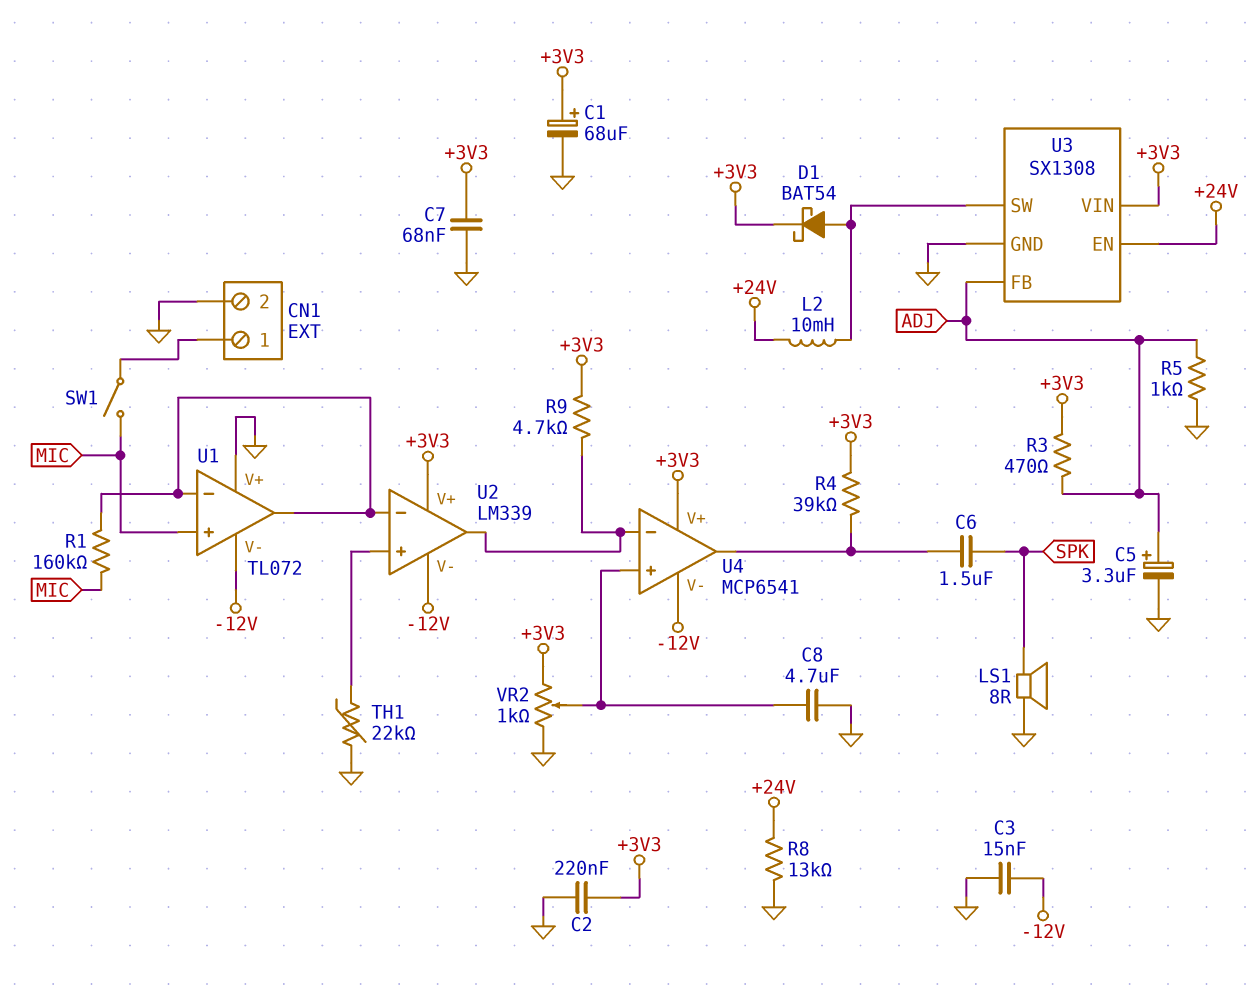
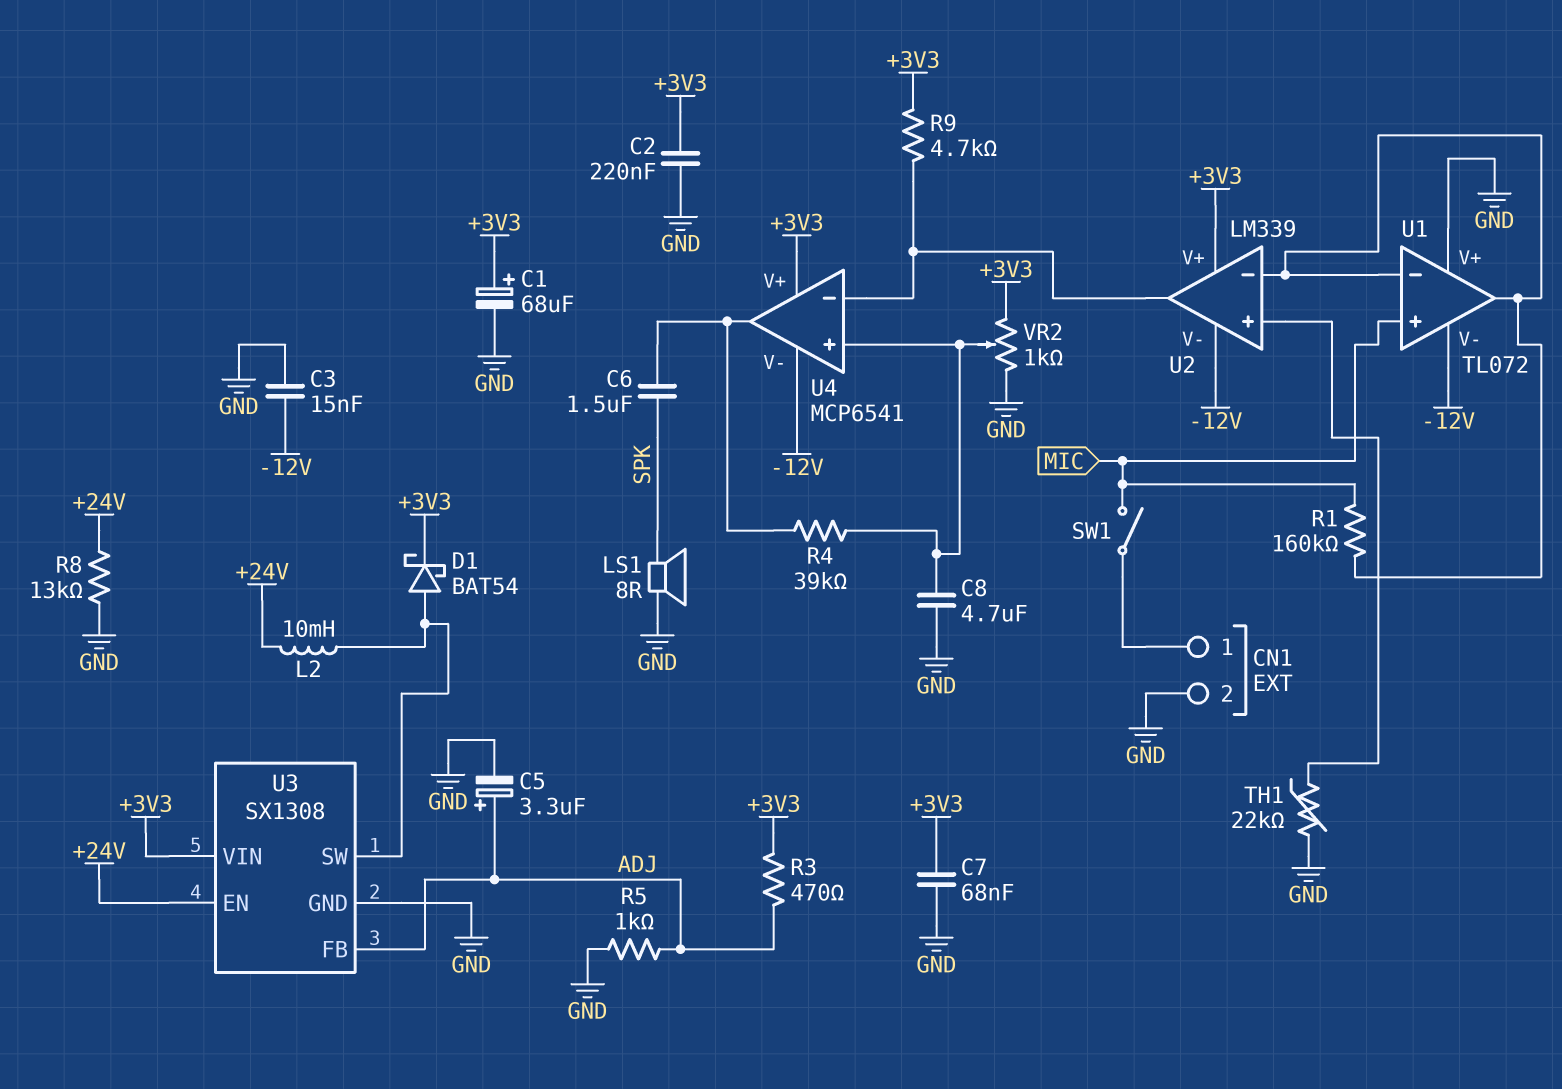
R4: 39k (+3V3, U4/out) -> 39k (U4/in+, U4/out)

